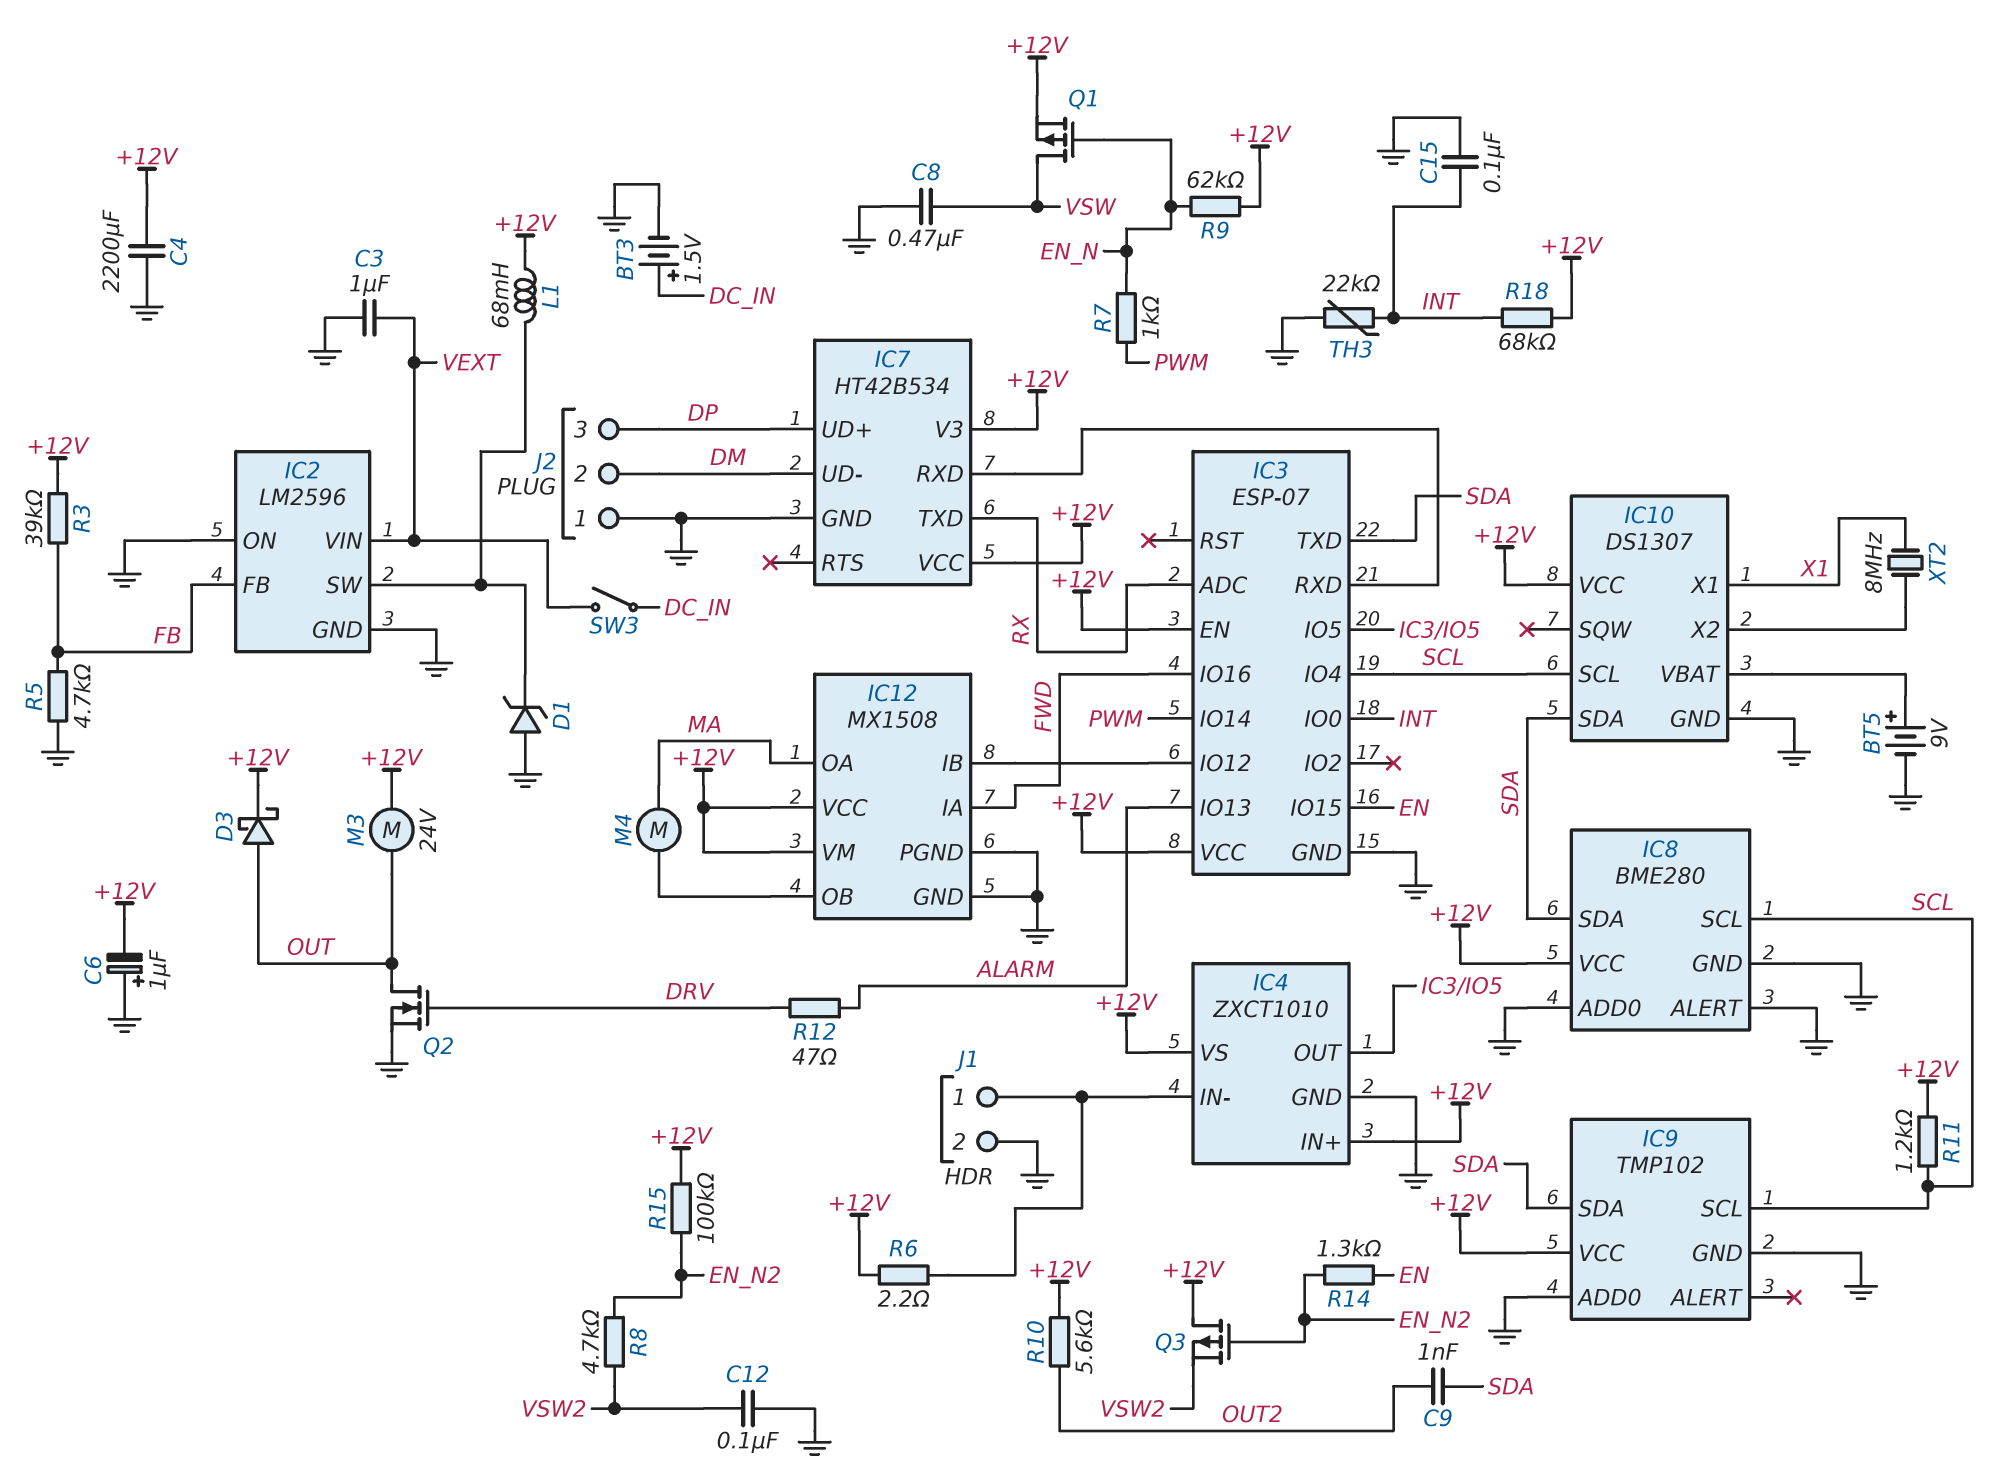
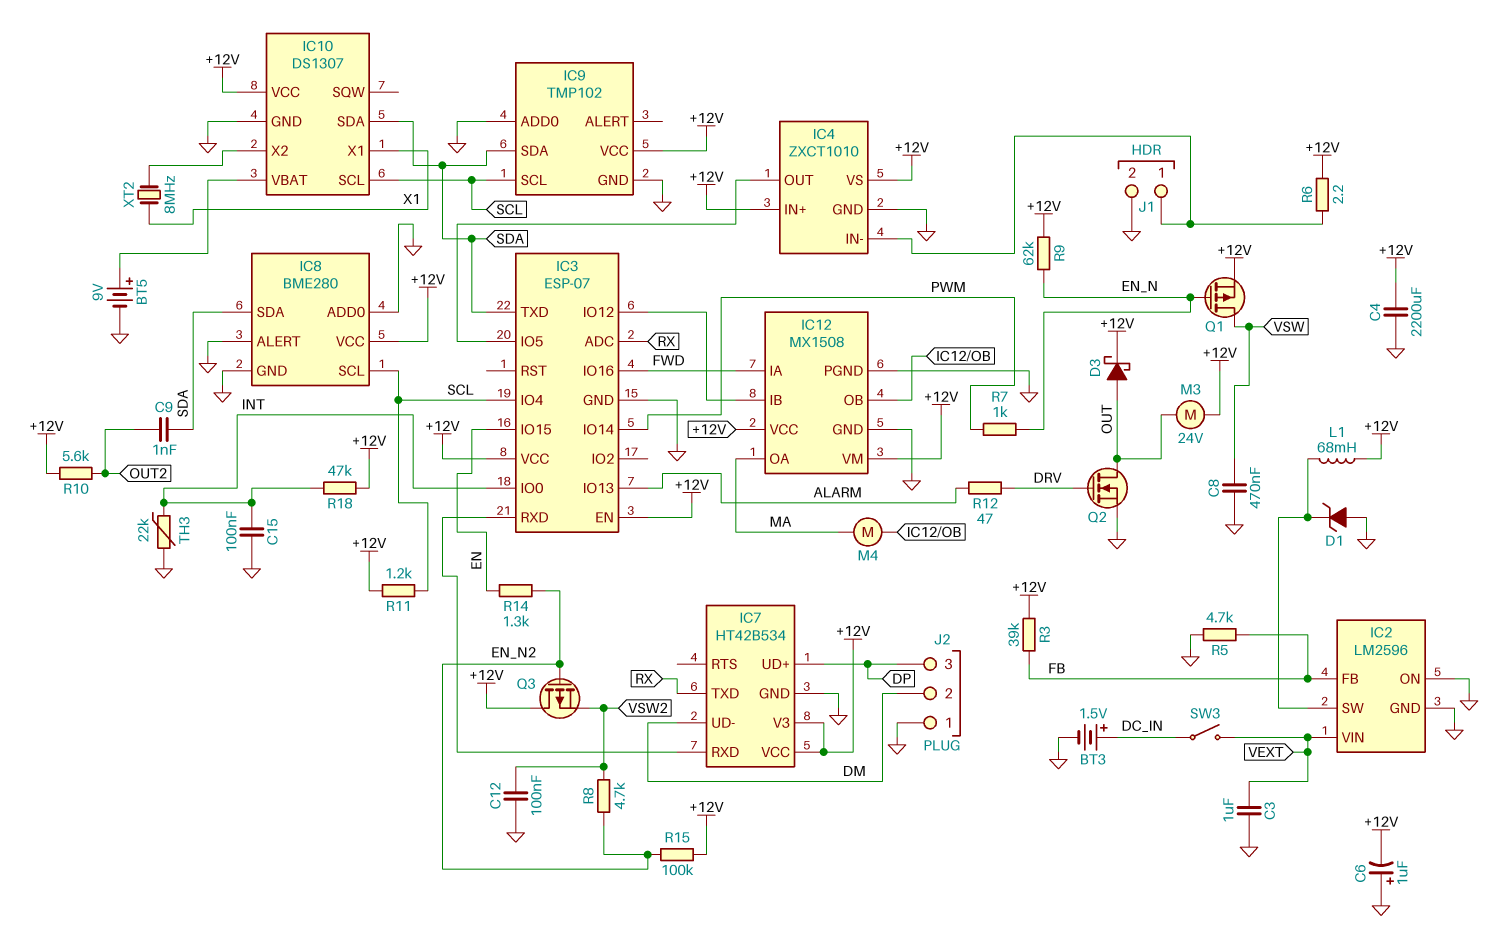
R18: 68k (+12V, INT) -> 47k (+12V, INT)

